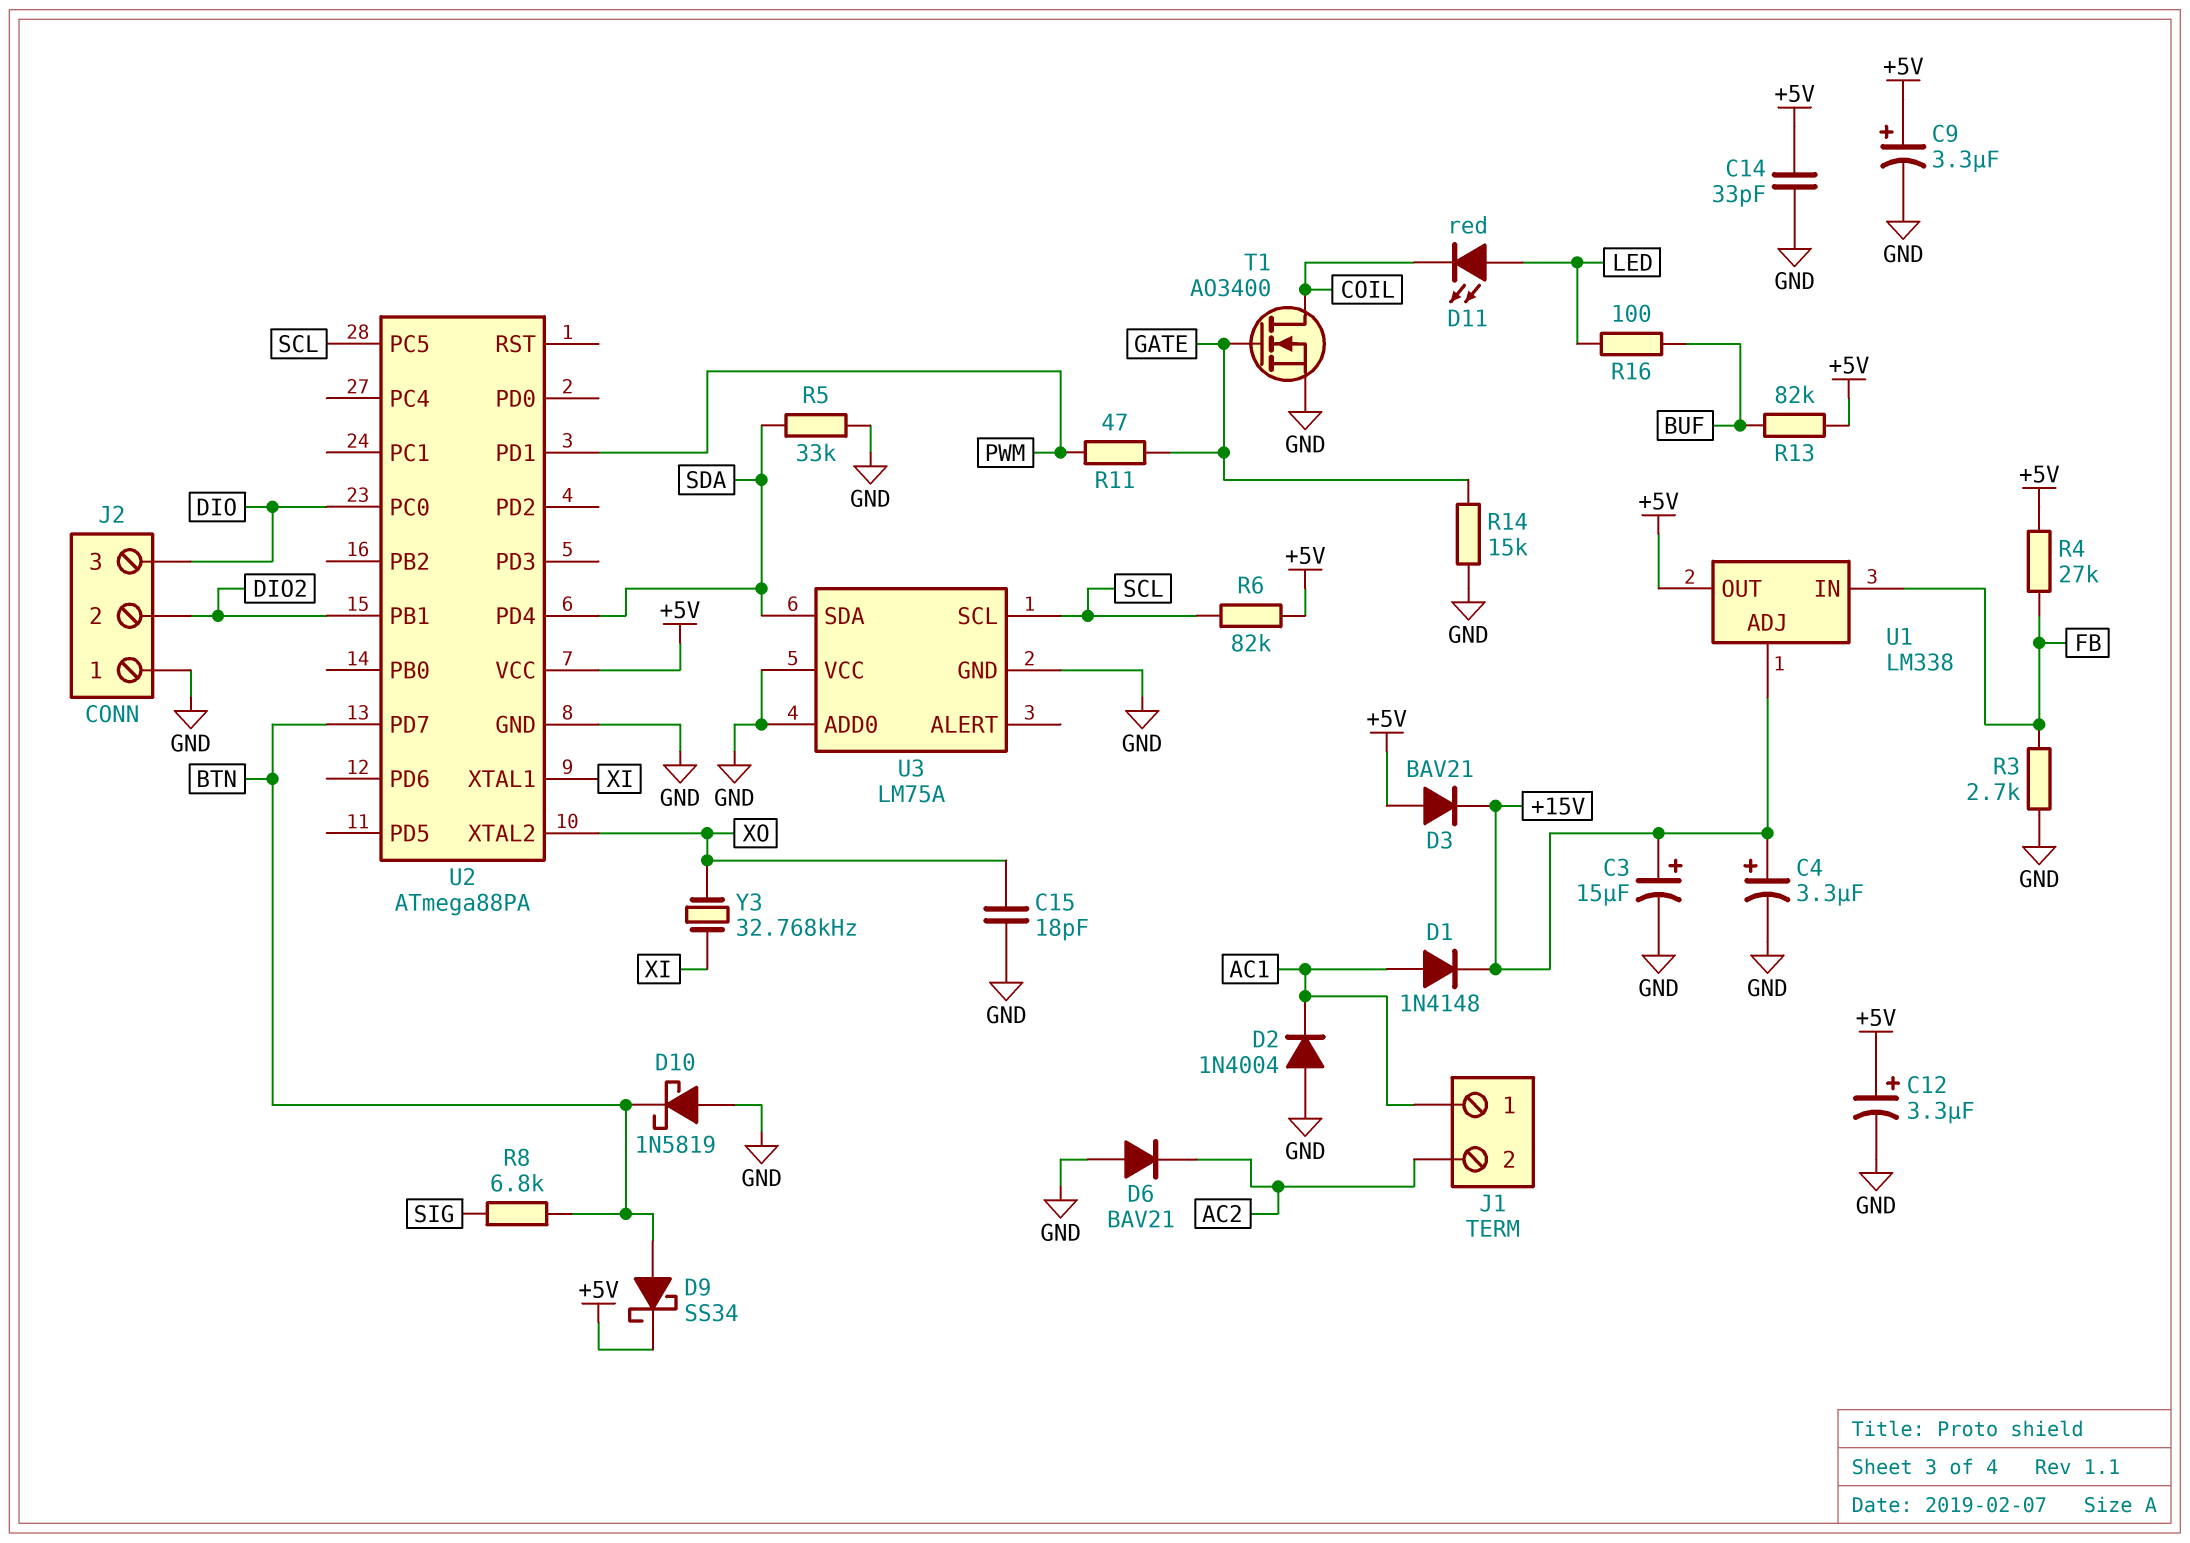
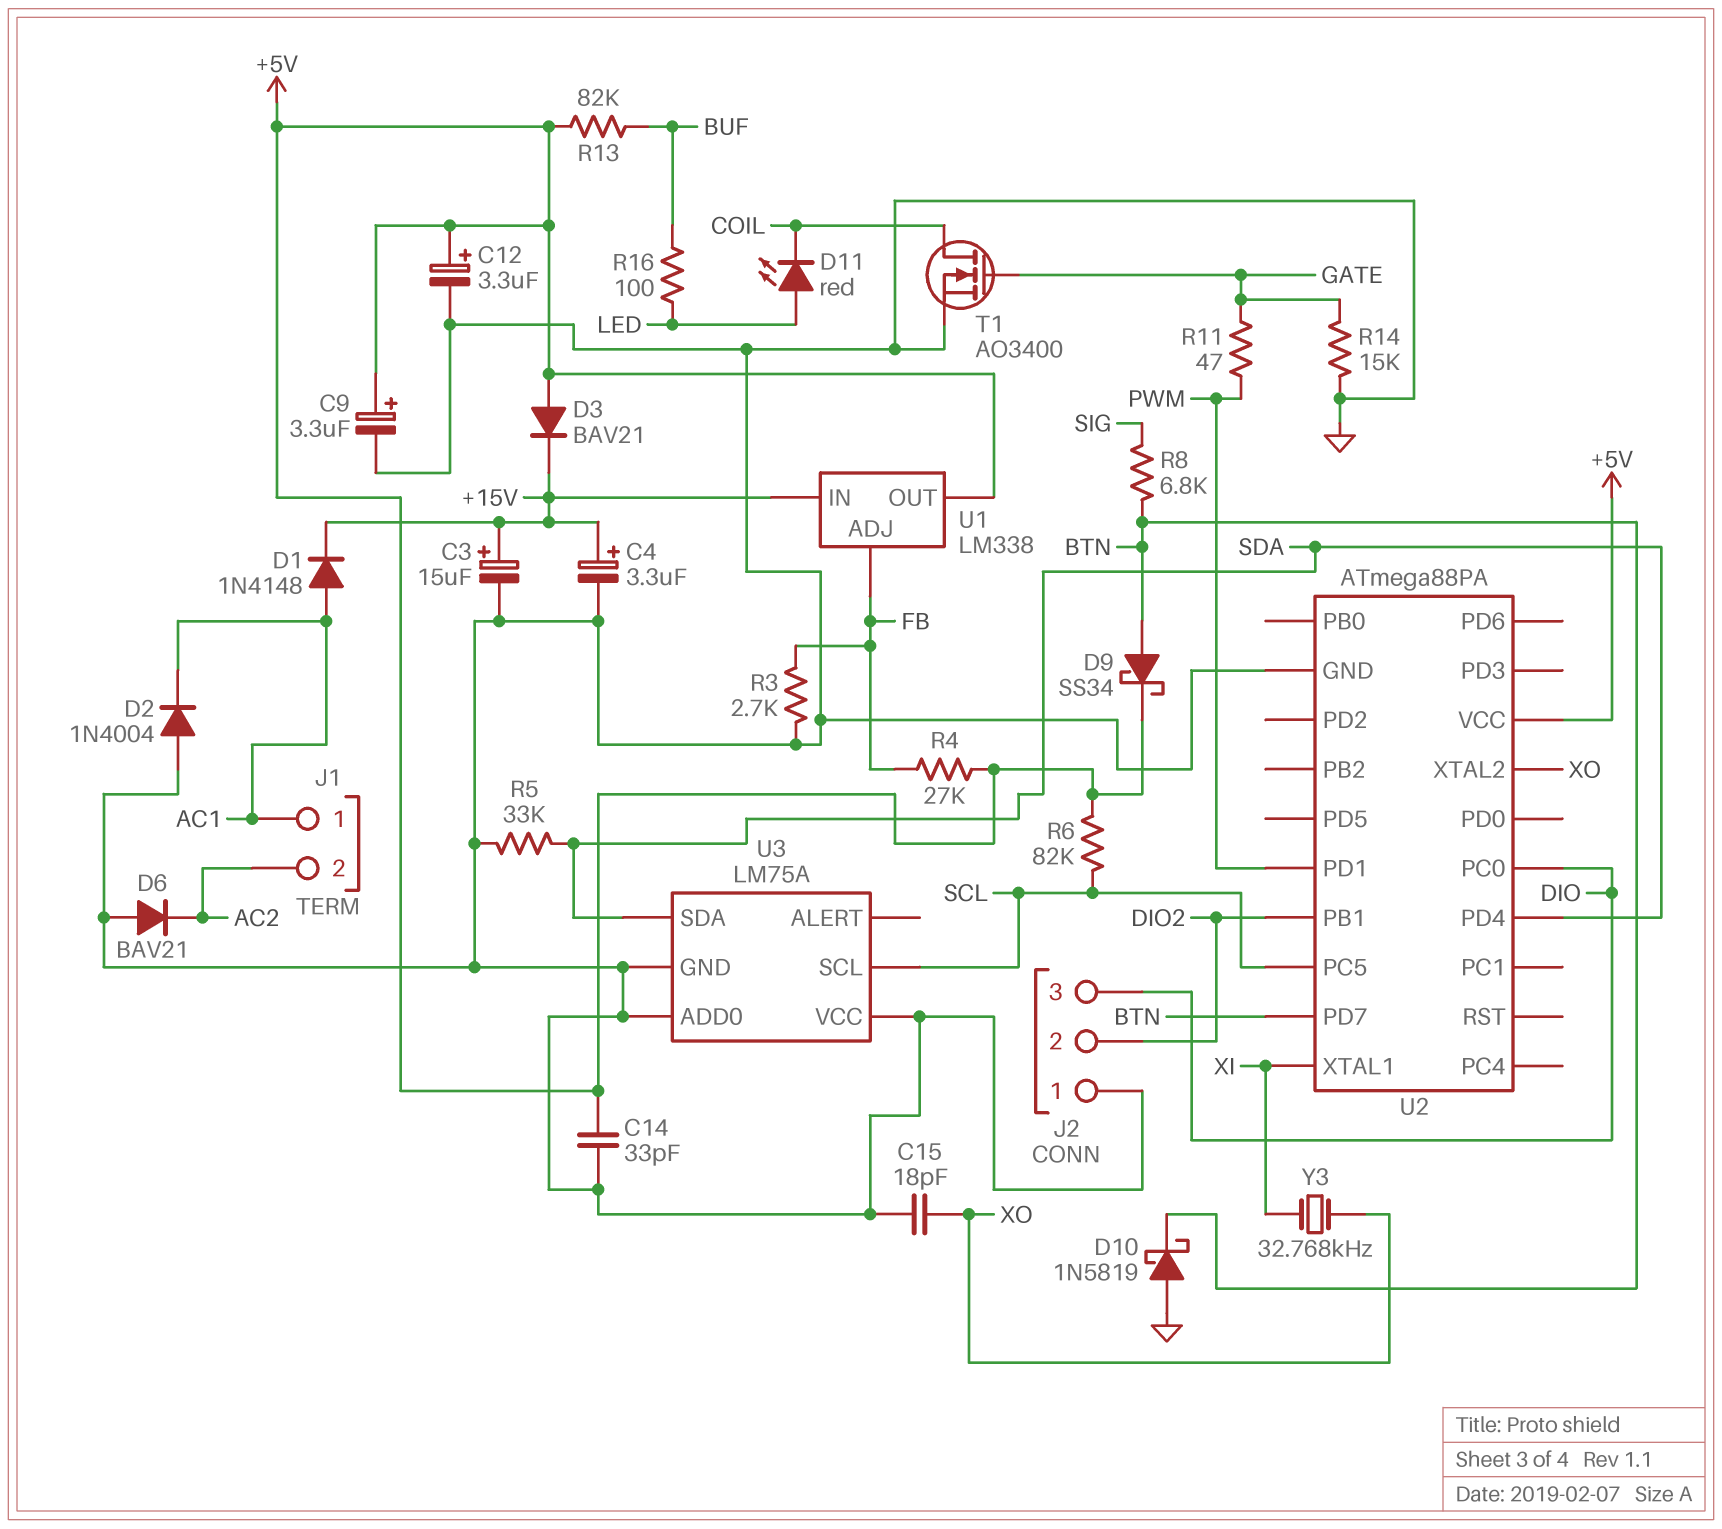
U1 pin ADJ: +15V -> FB
U1 pin IN: FB -> +15V

